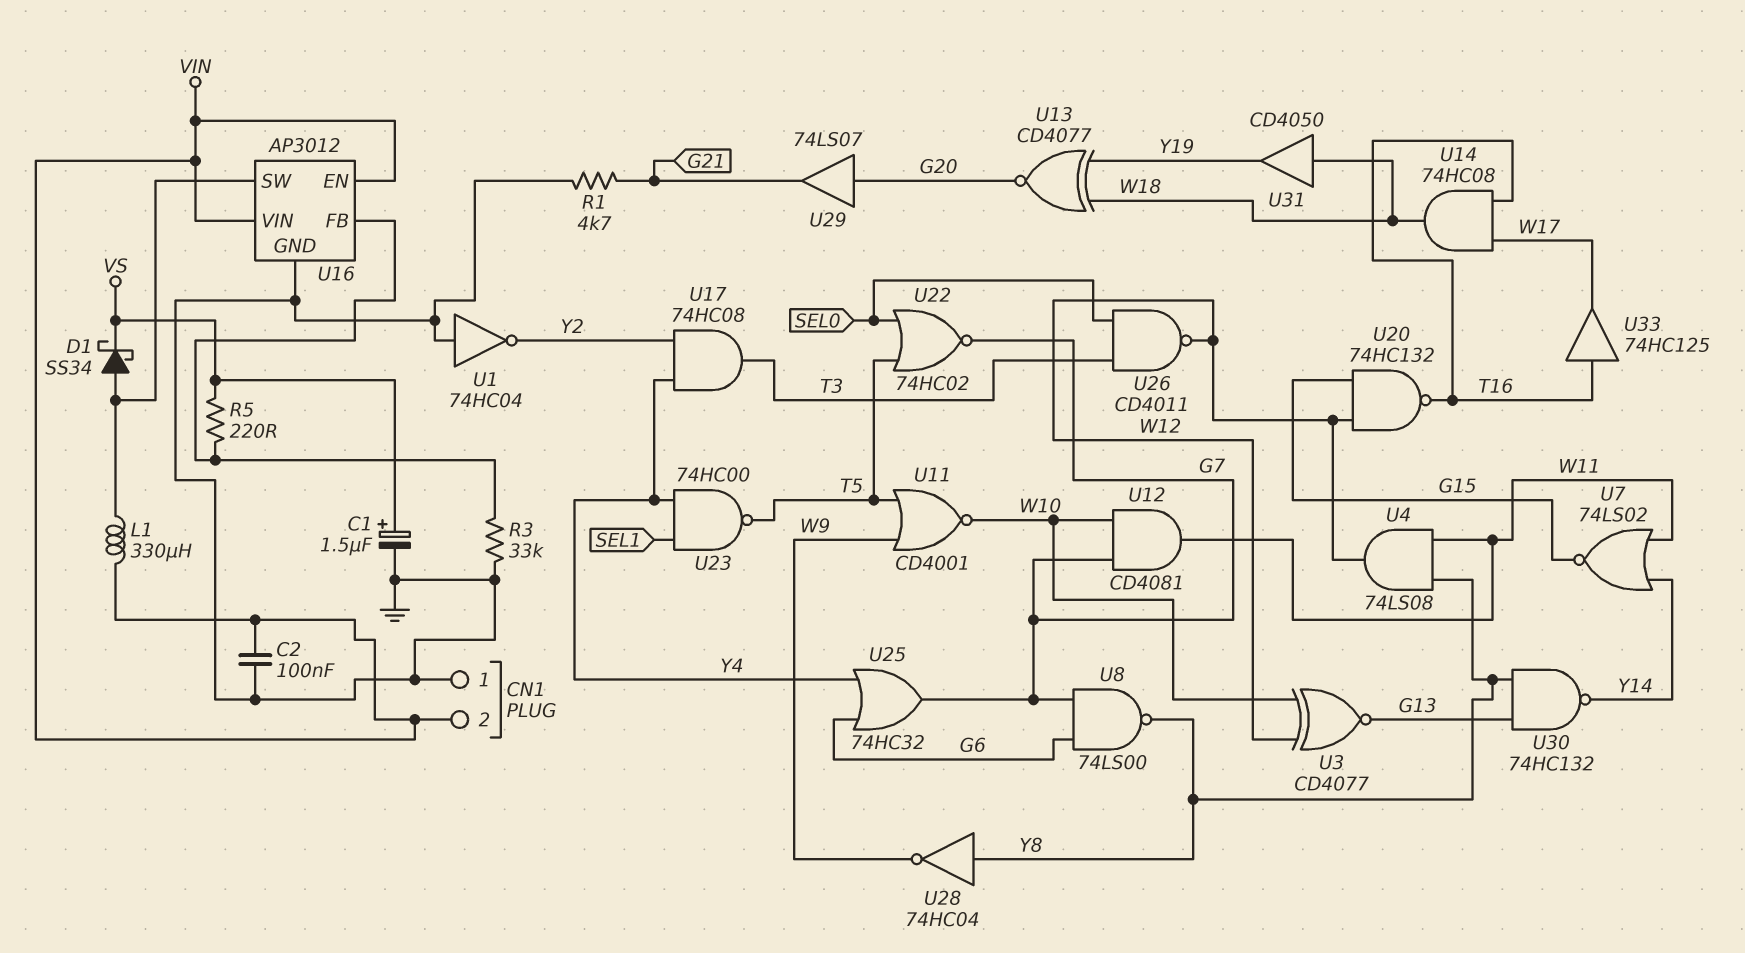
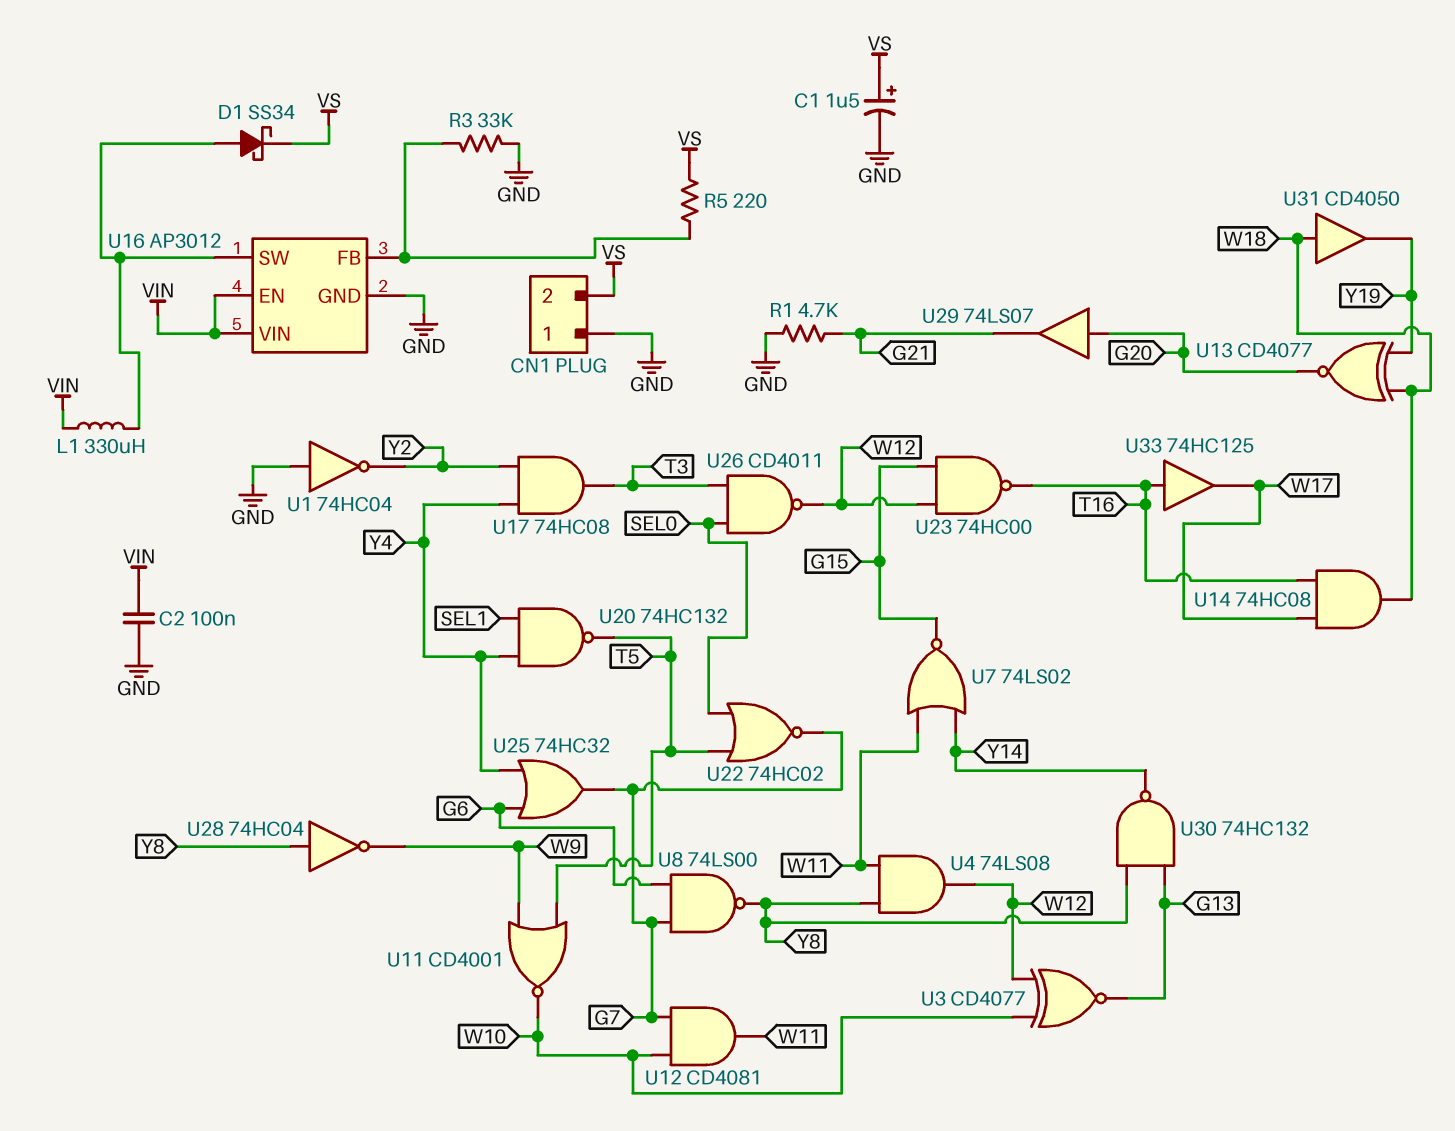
CN1 pin 2: VIN -> VS
U20: NAND 74HC132 (in G15, in W12, out T16) -> NAND 74HC132 (in SEL1, in Y4, out T5)
U23: NAND 74HC00 (in SEL1, in Y4, out T5) -> NAND 74HC00 (in G15, in W12, out T16)

